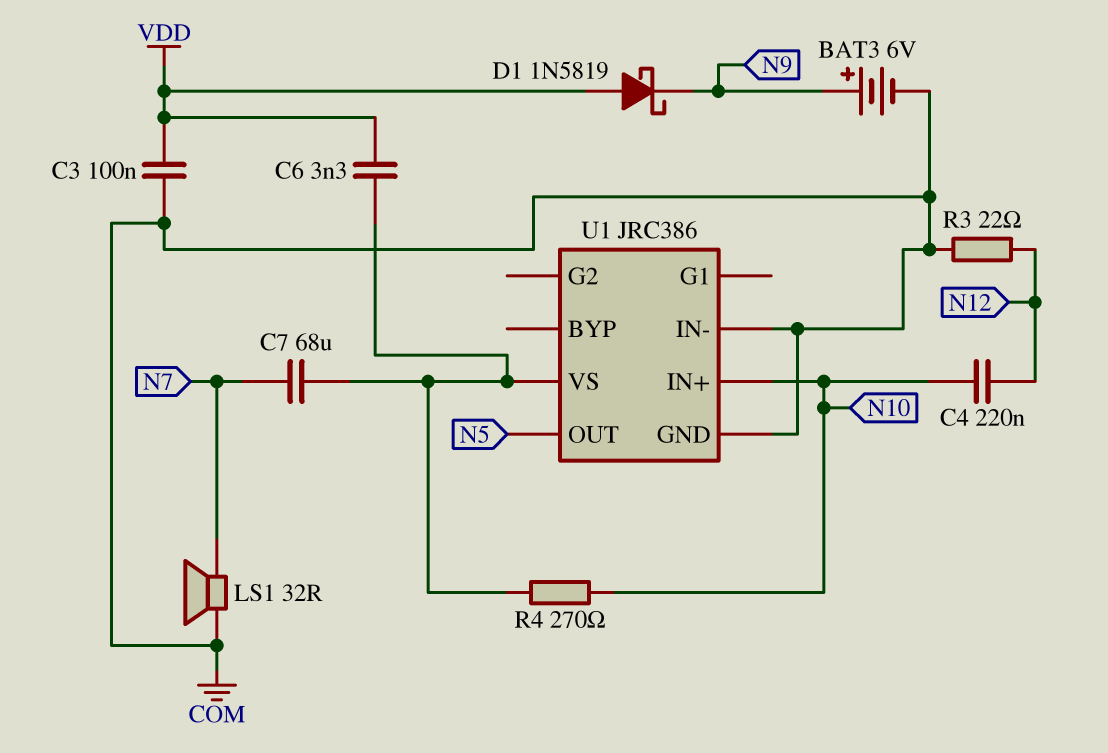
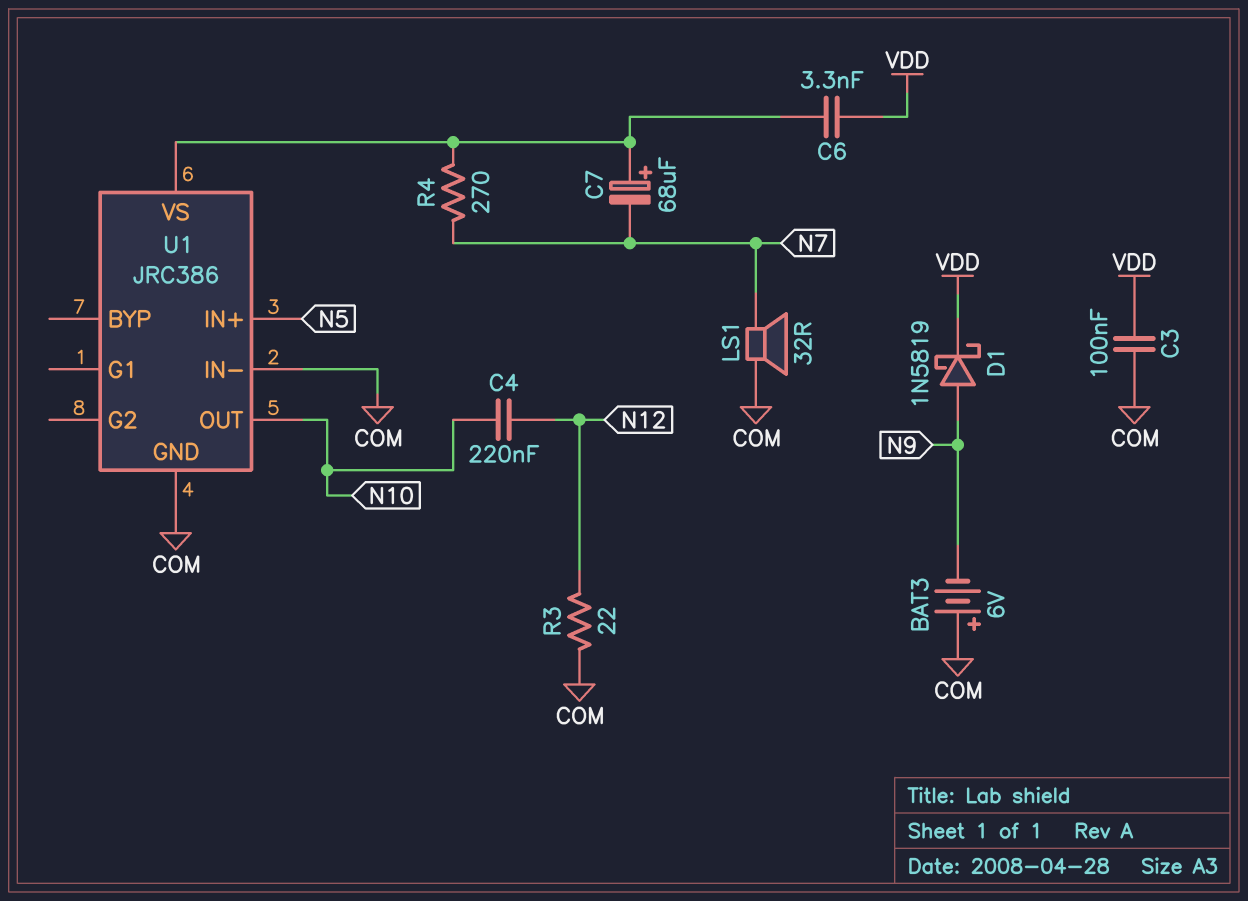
BAT3: 6V (plus N9, minus COM) -> 6V (plus COM, minus N9)
C7: 68uF (N7, U1/VS) -> 68uF (plus U1/VS, minus N7)
D1: schottky 1N5819 (A VDD, K N9) -> schottky 1N5819 (A N9, K VDD)
R4: 270 (N10, U1/VS) -> 270 (N7, U1/VS)
U1 pin IN+: N10 -> N5
U1 pin OUT: N5 -> N10

